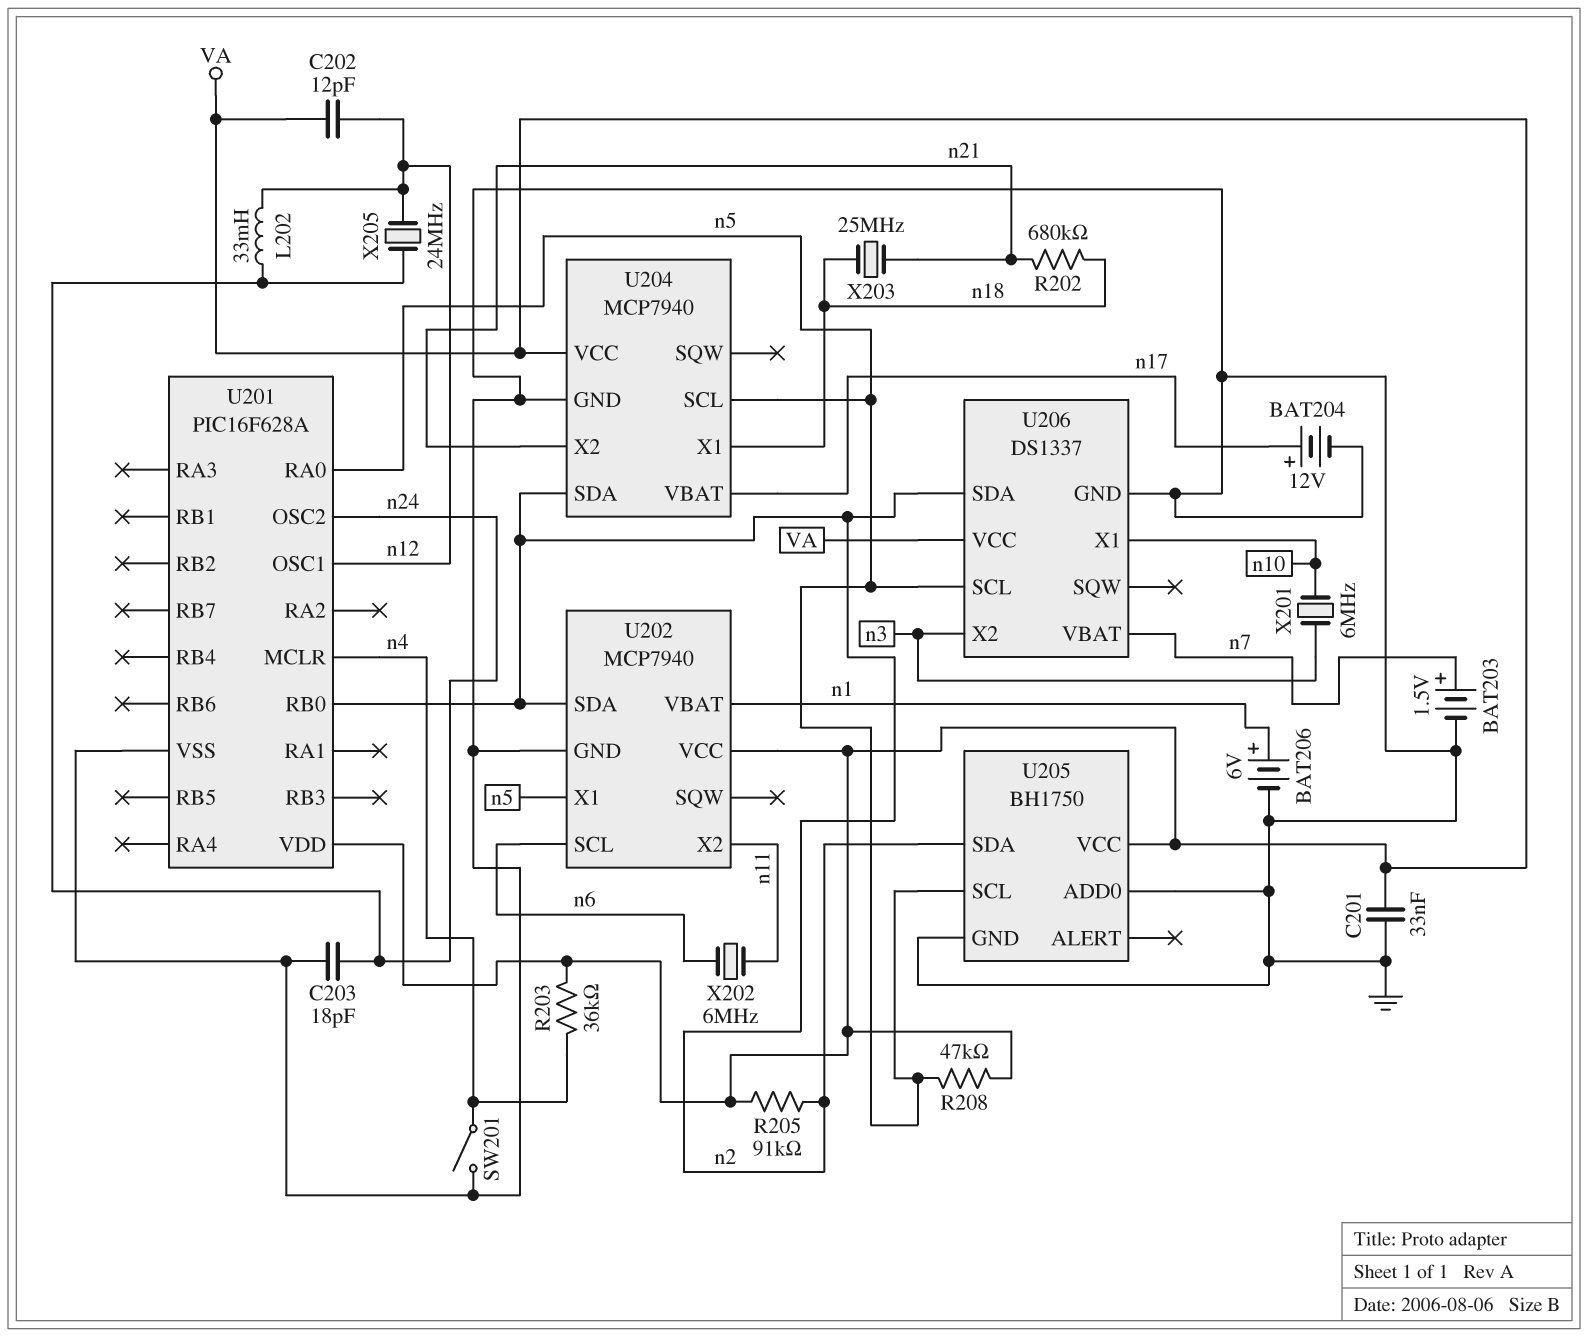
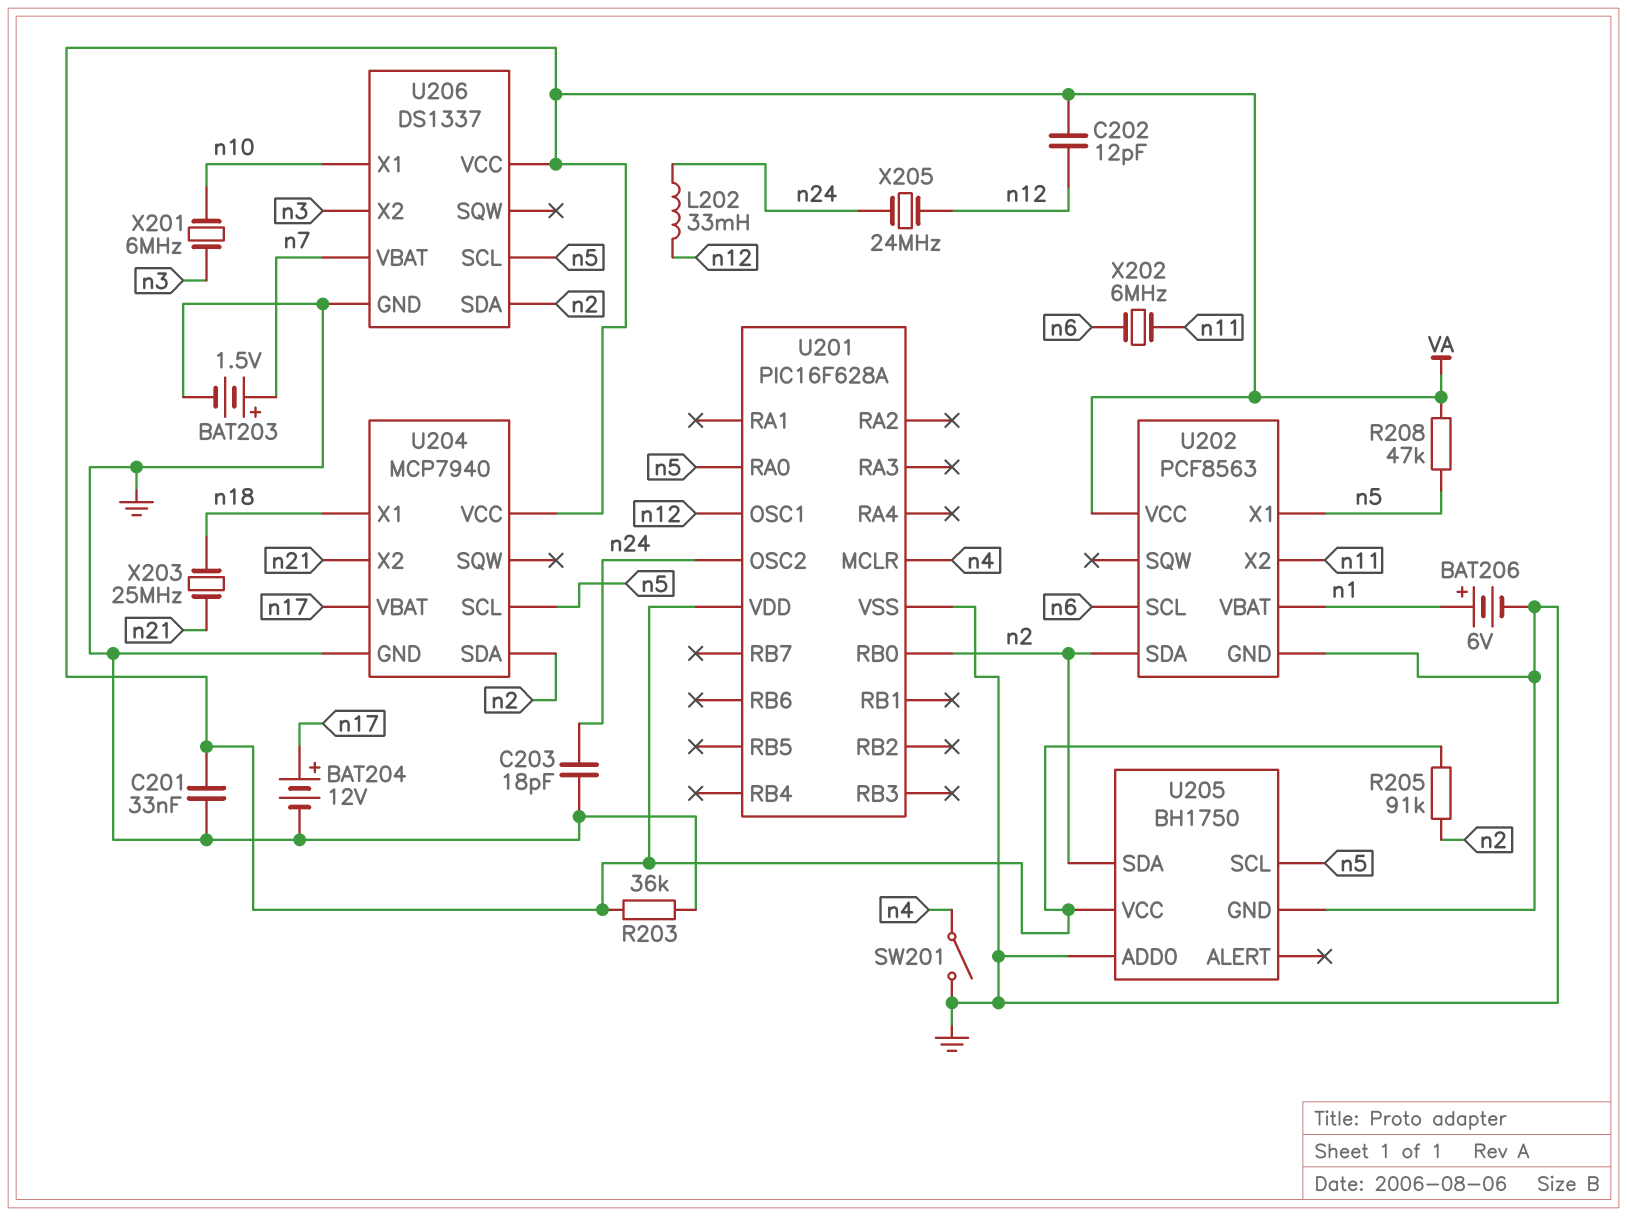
R202: 680k (n18, n21) -> none
R203: 36k (VA, n4) -> 36k (GND, VA)
U202: MCP7940 -> PCF8563

